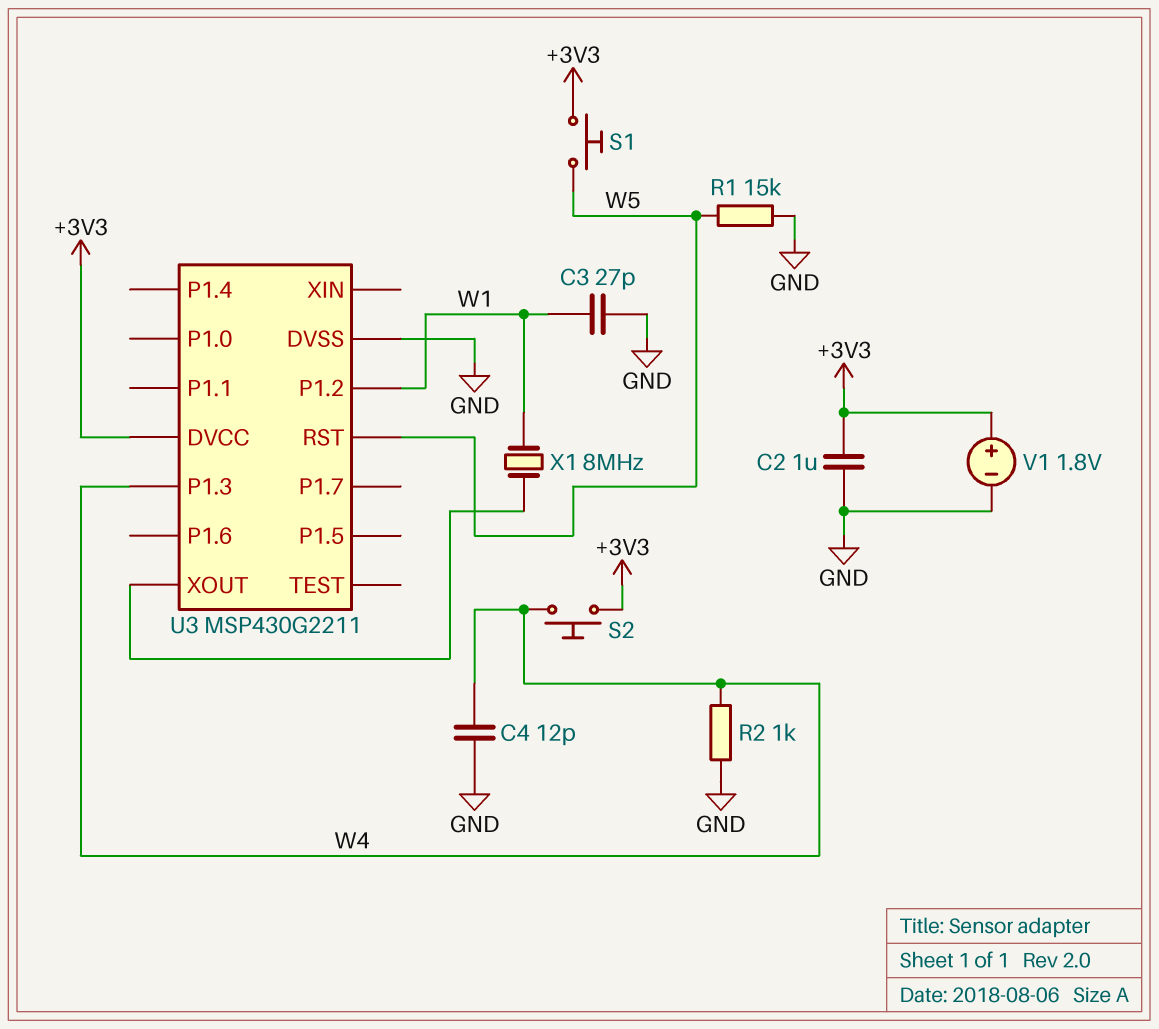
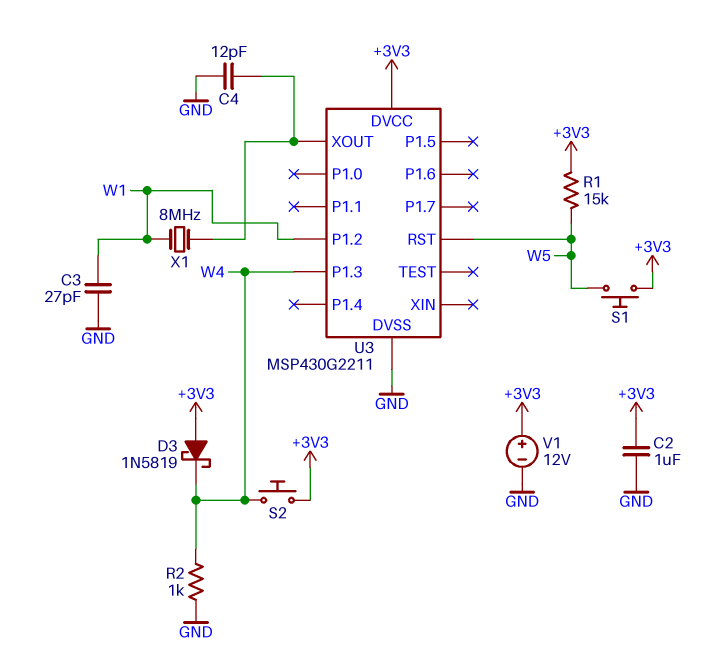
C4: 12pF (GND, W4) -> 12pF (GND, U3/XOUT)
D3: none -> schottky 1N5819 (A +3V3, K W4)
R1: 15k (GND, W5) -> 15k (+3V3, W5)
V1: 1.8V (plus +3V3, minus GND) -> 12V (plus +3V3, minus GND)

